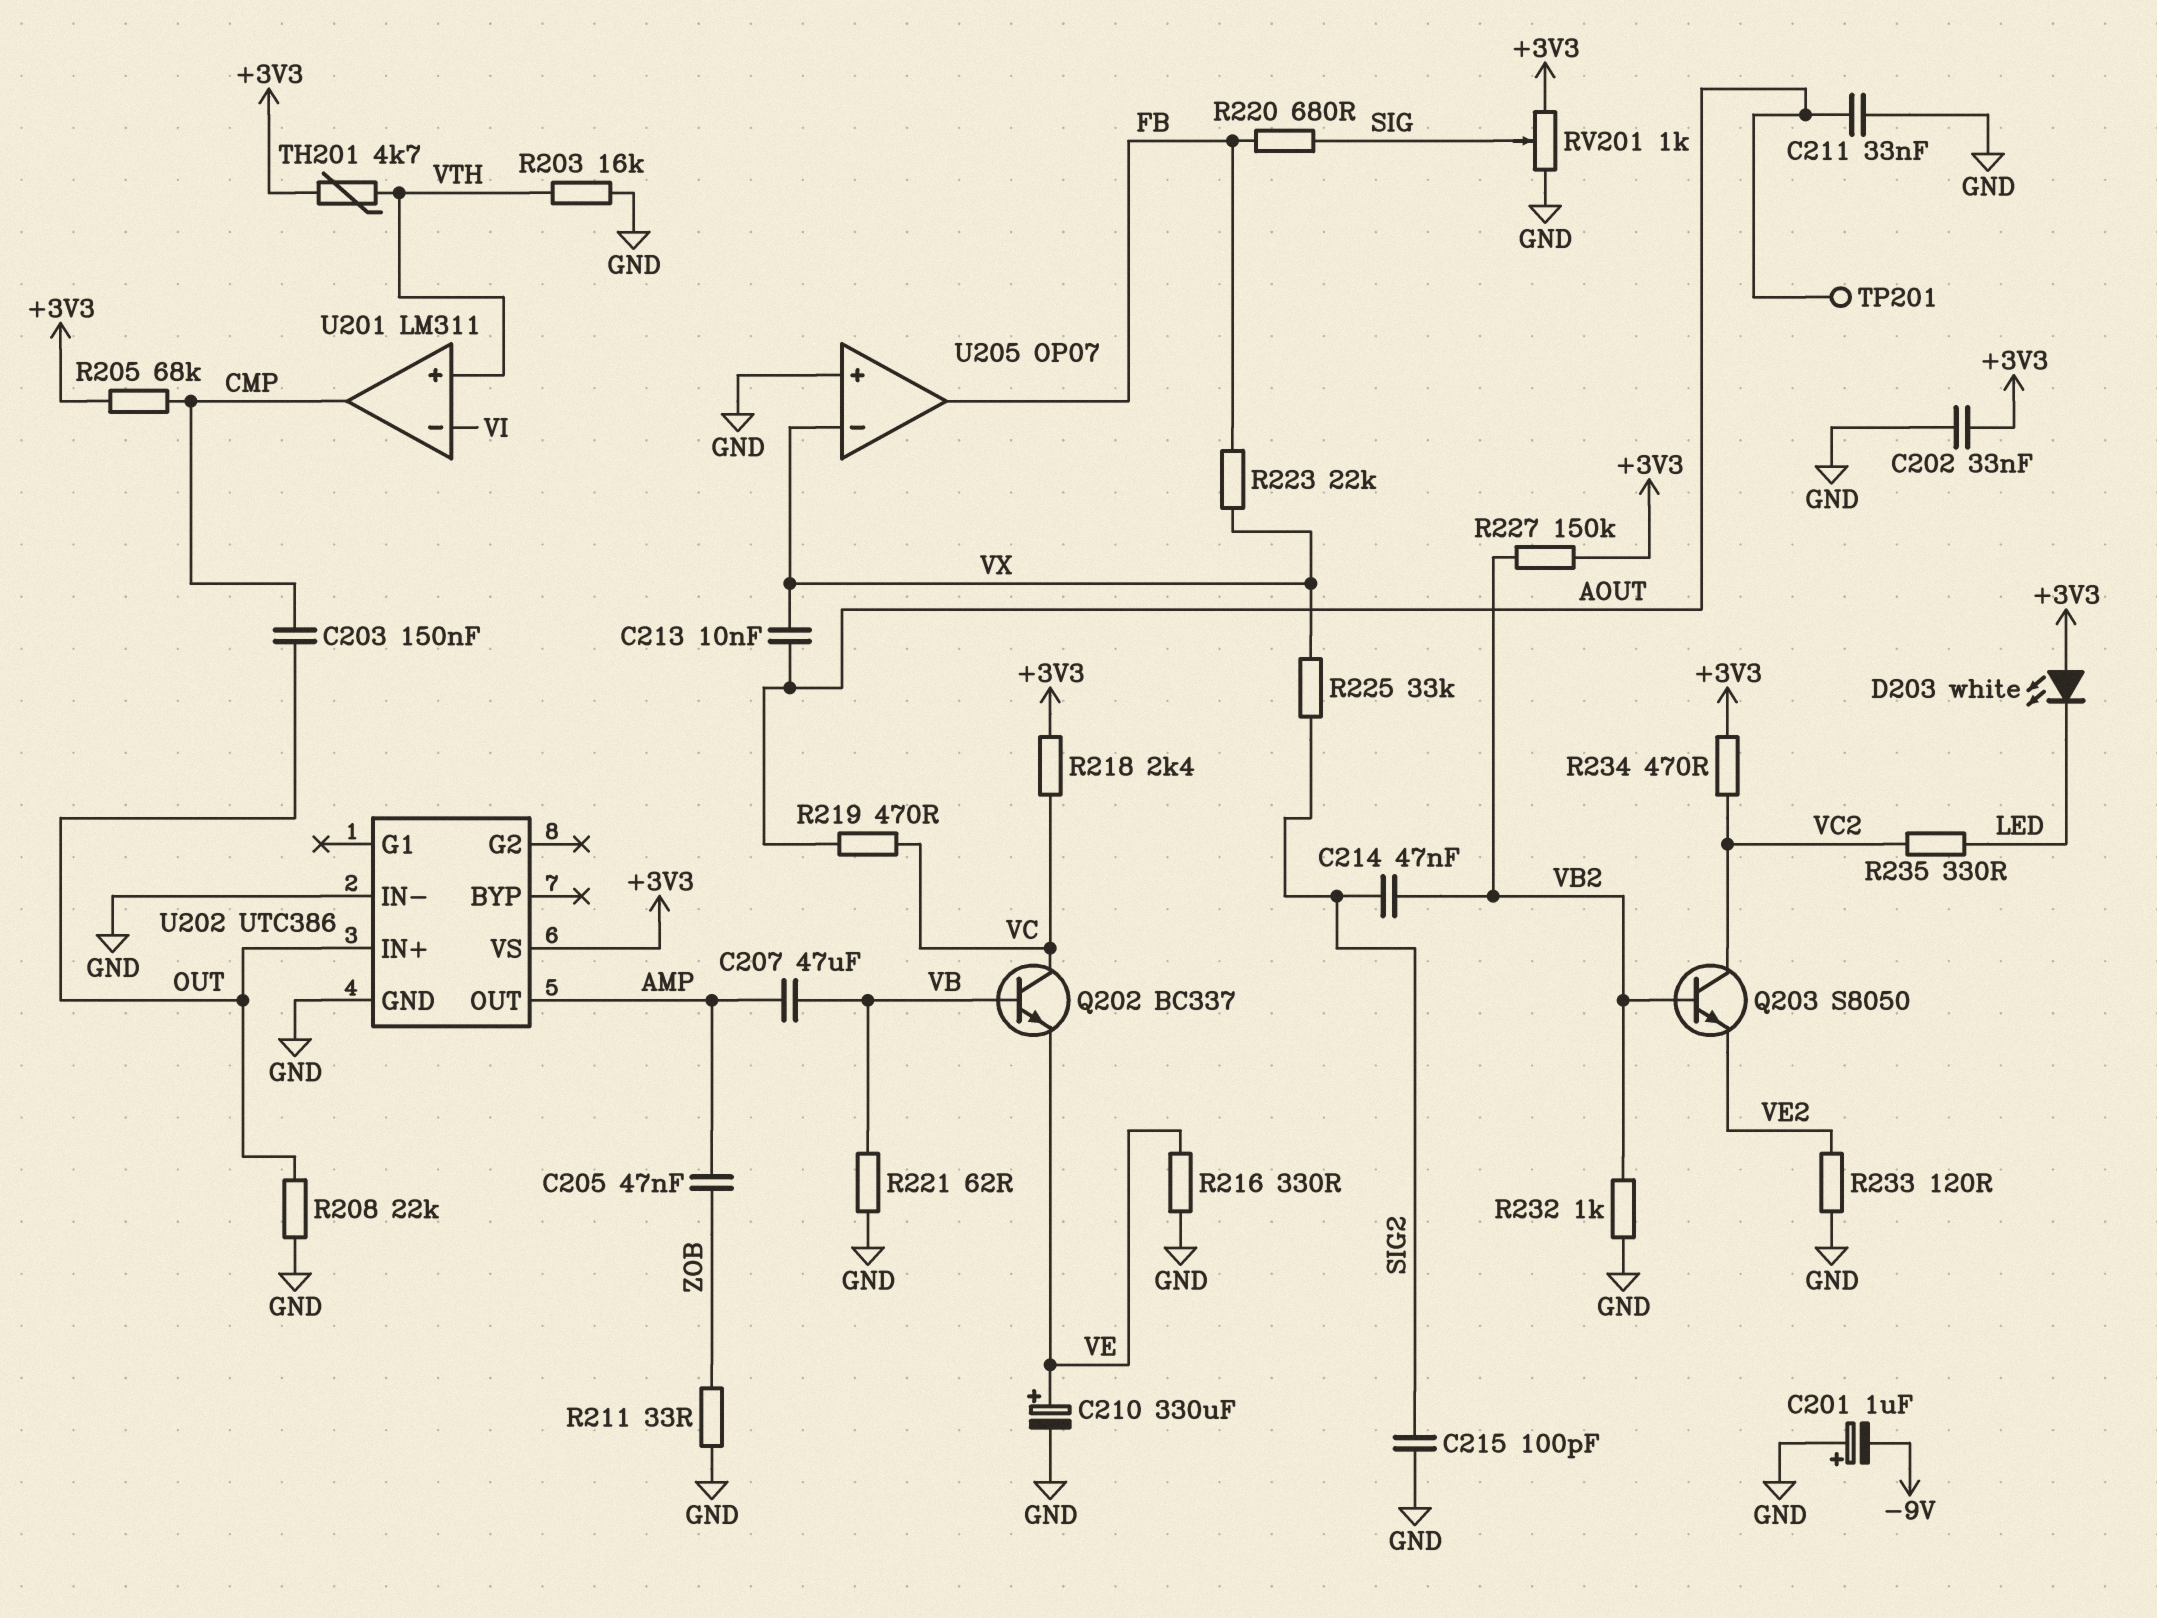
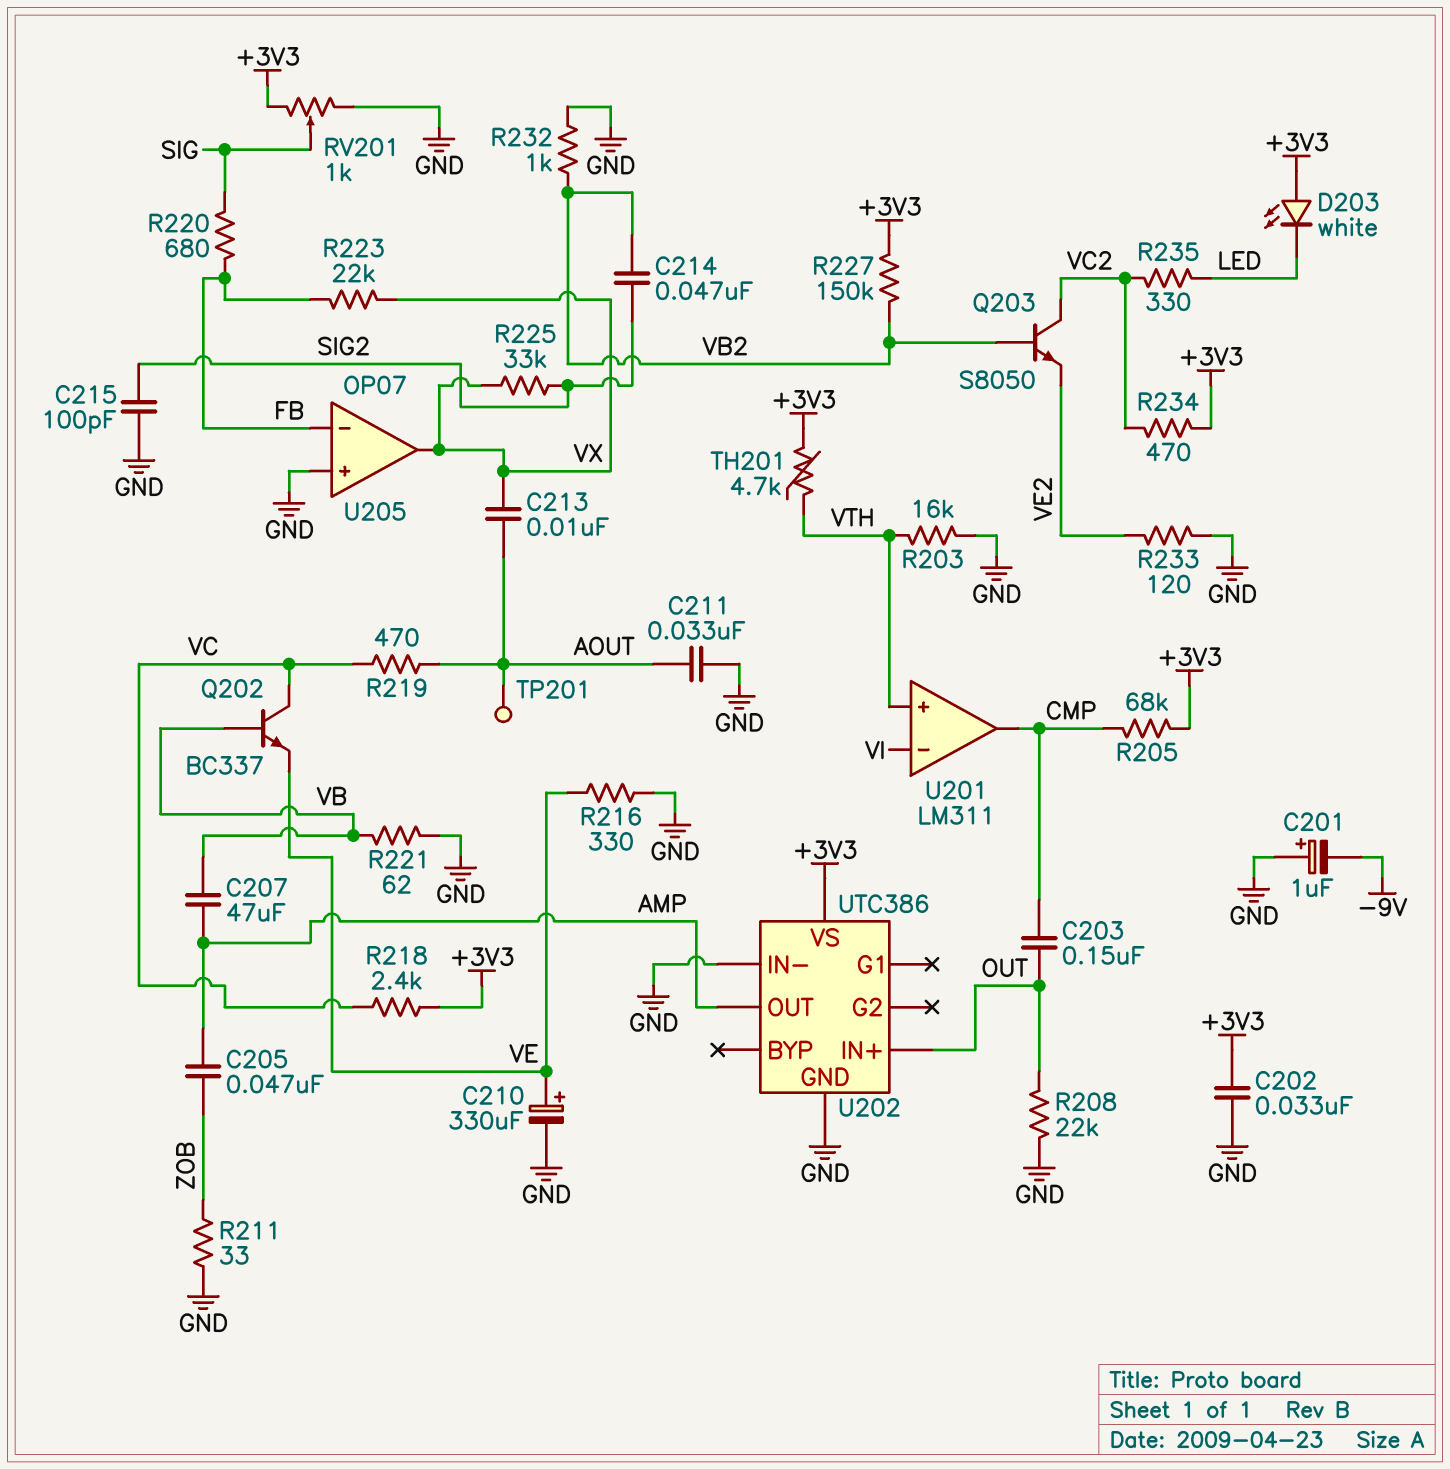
U205 pin in-: VX -> FB
U205 pin out: FB -> VX

